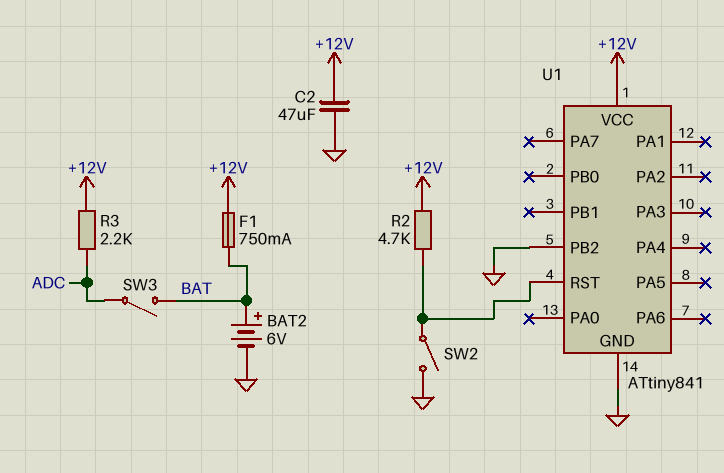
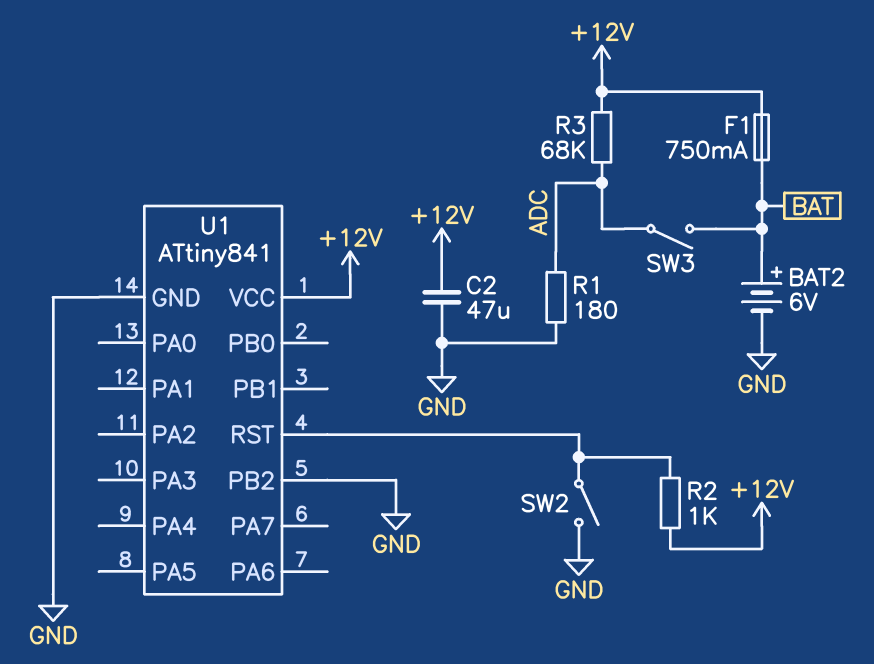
R1: none -> 180 (ADC, GND)
R2: 4.7k (+12V, U1/RST) -> 1k (+12V, U1/RST)
R3: 2.2k (+12V, ADC) -> 68k (+12V, ADC)

